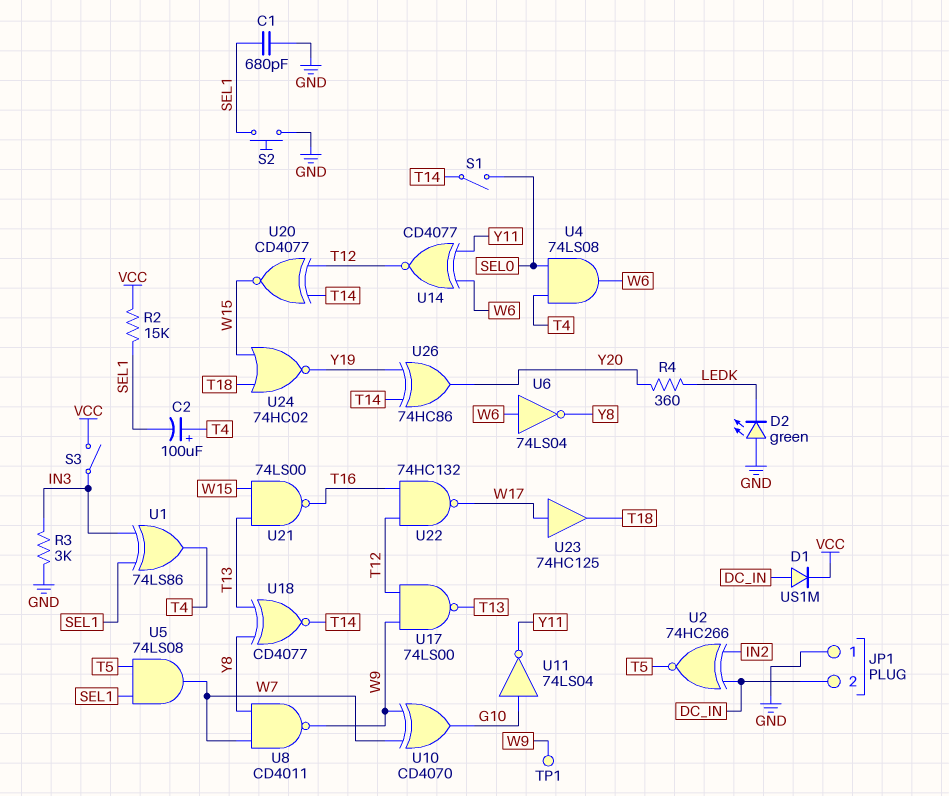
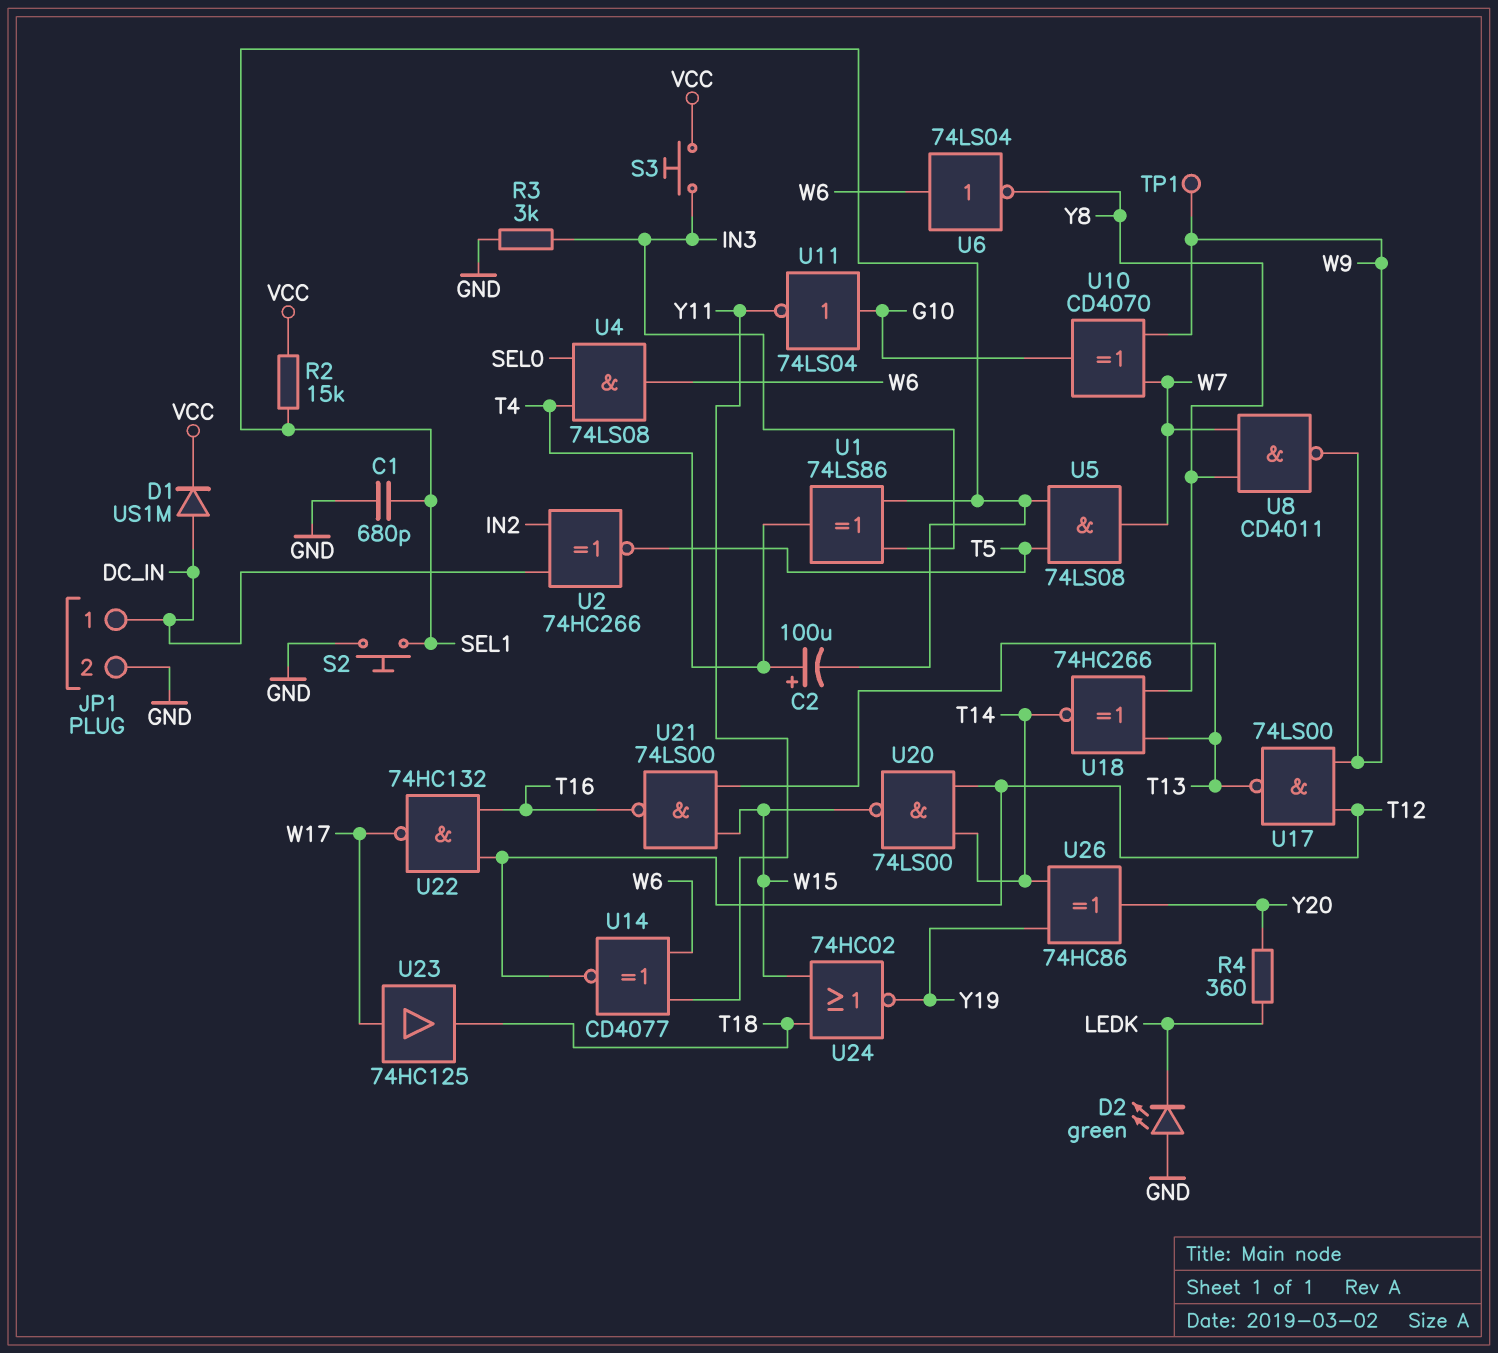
JP1 pin 1: GND -> DC_IN
JP1 pin 2: DC_IN -> GND
S1: switch (SEL0, T14) -> none
S3: switch (IN3, VCC) -> button (IN3, VCC)
U18: XNOR CD4077 (in T13, in Y8, out T14) -> XNOR 74HC266 (in T13, in Y8, out T14)
U20: XNOR CD4077 (in T12, in T14, out W15) -> NAND 74LS00 (in T12, in T14, out W15)

